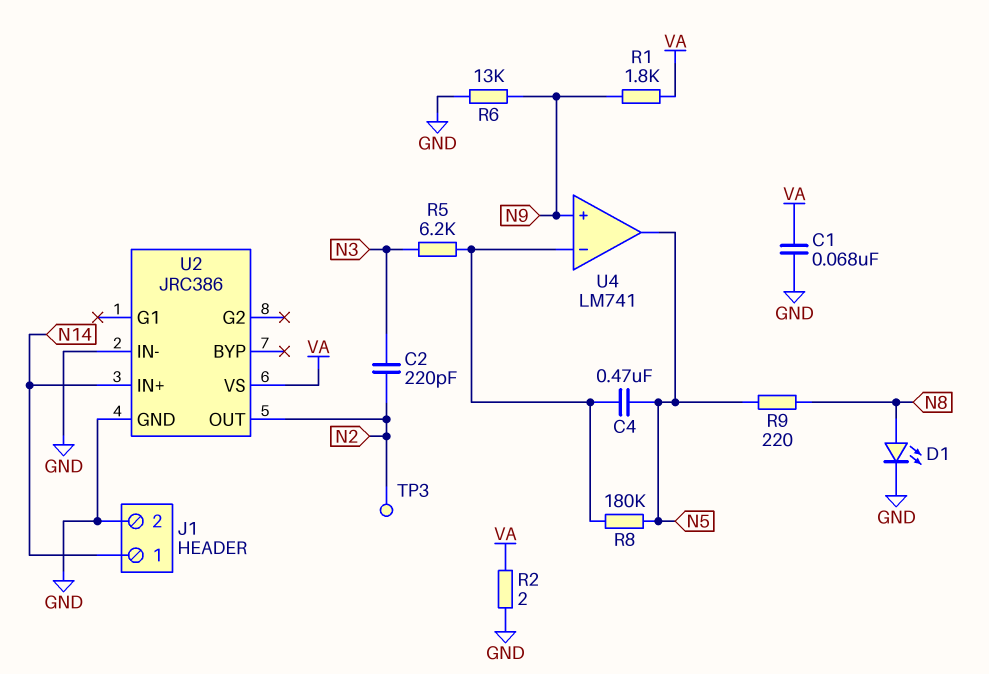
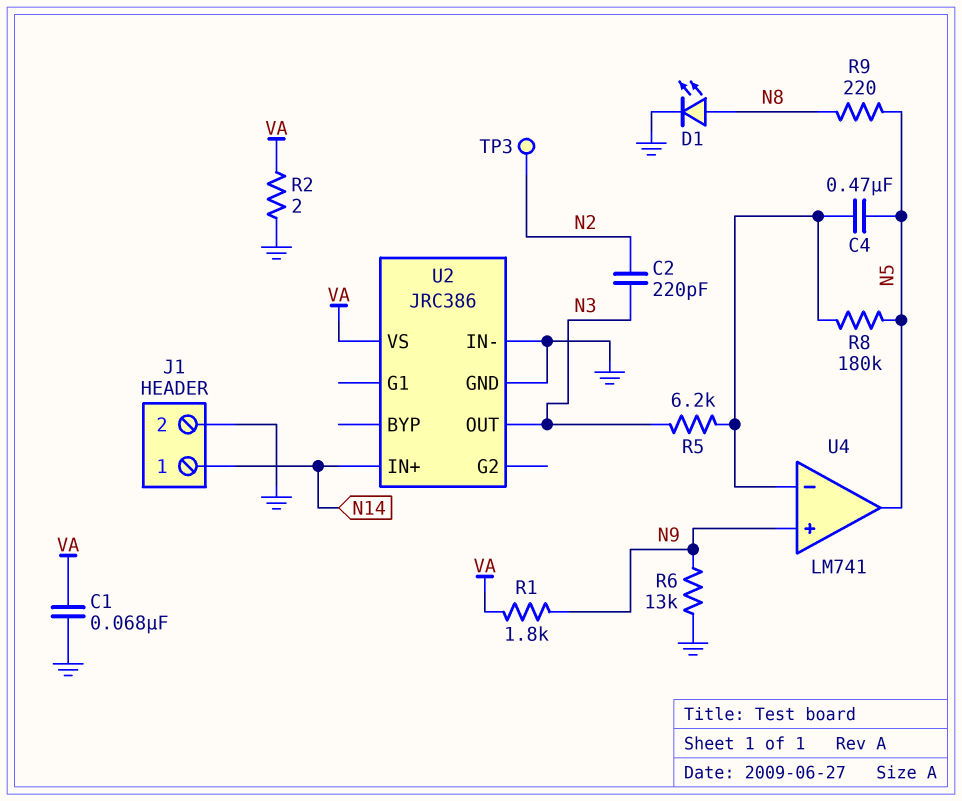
U2 pin OUT: N2 -> N3

